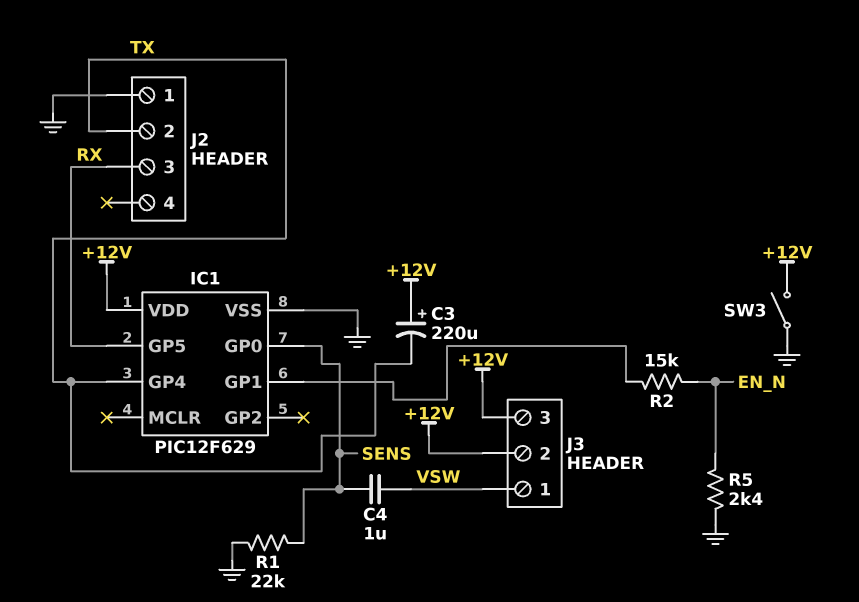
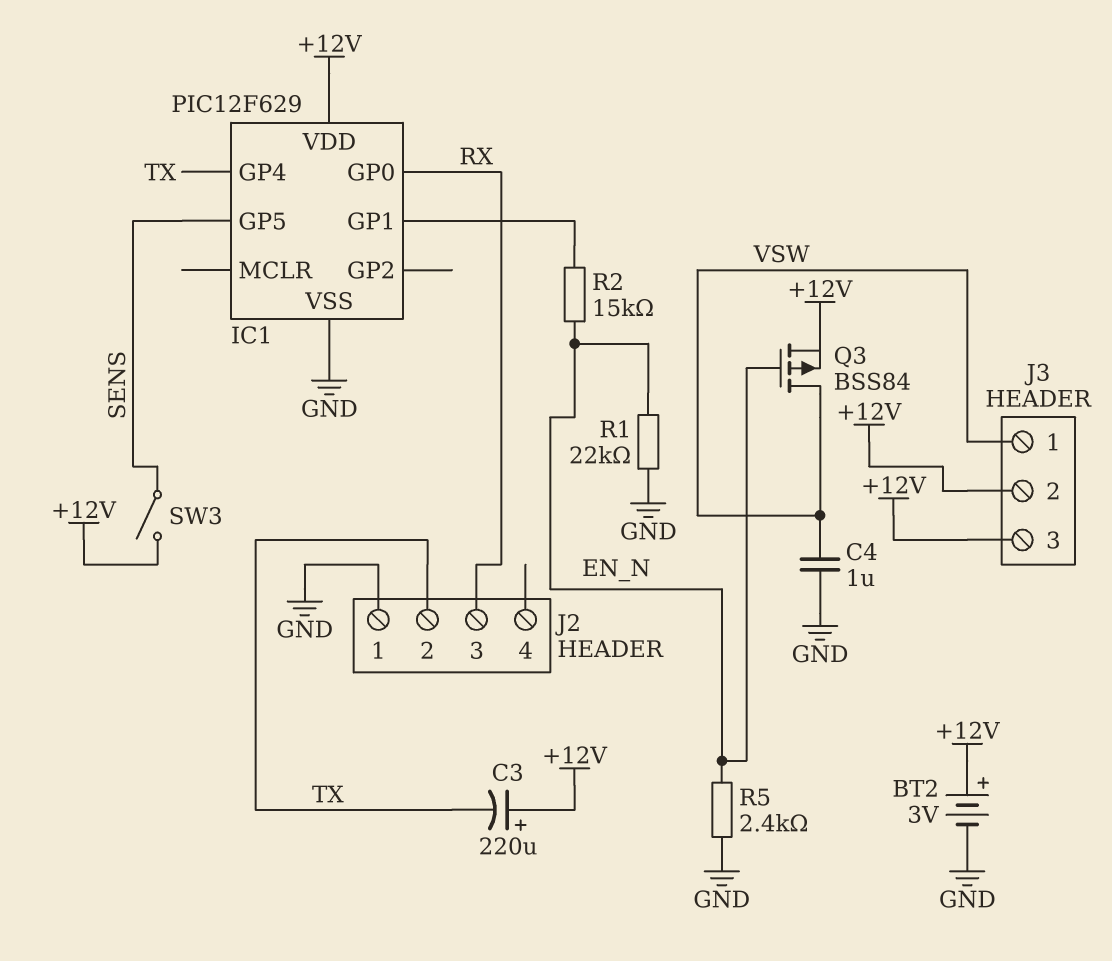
BT2: none -> 3V (plus +12V, minus GND)
C4: 1uF (SENS, VSW) -> 1uF (GND, VSW)
IC1 pin GP0: SENS -> RX
IC1 pin GP5: RX -> SENS
Q3: none -> PMOS BSS84 (G EN_N, D VSW, S +12V)
R1: 22k (GND, SENS) -> 22k (EN_N, GND)
SW3: switch (+12V, GND) -> switch (+12V, SENS)

